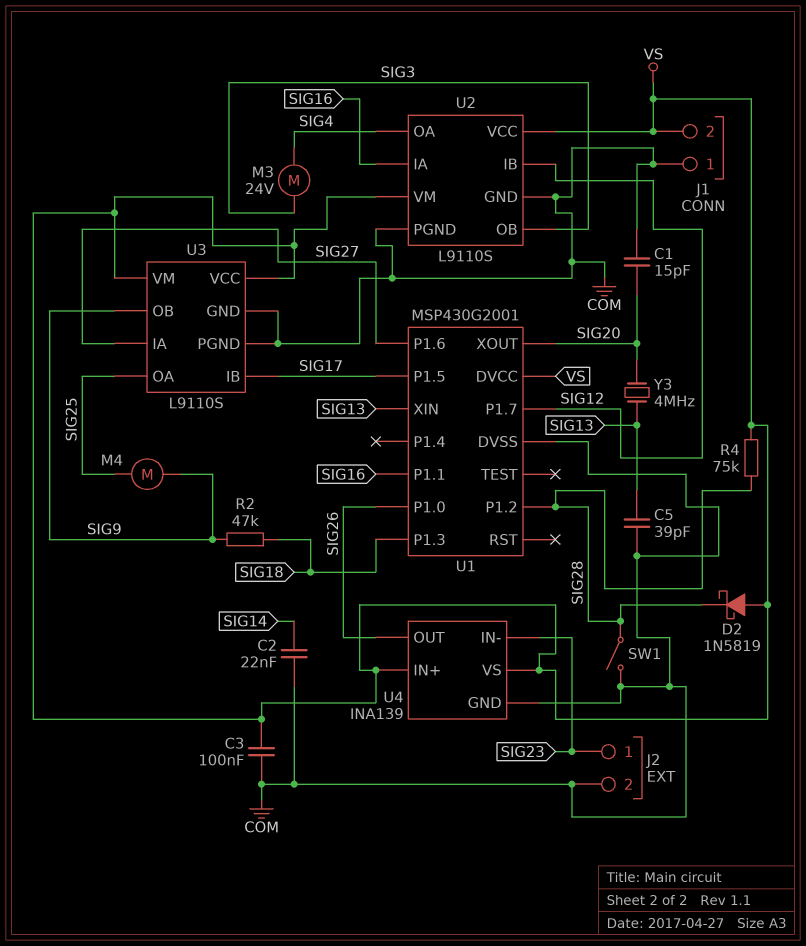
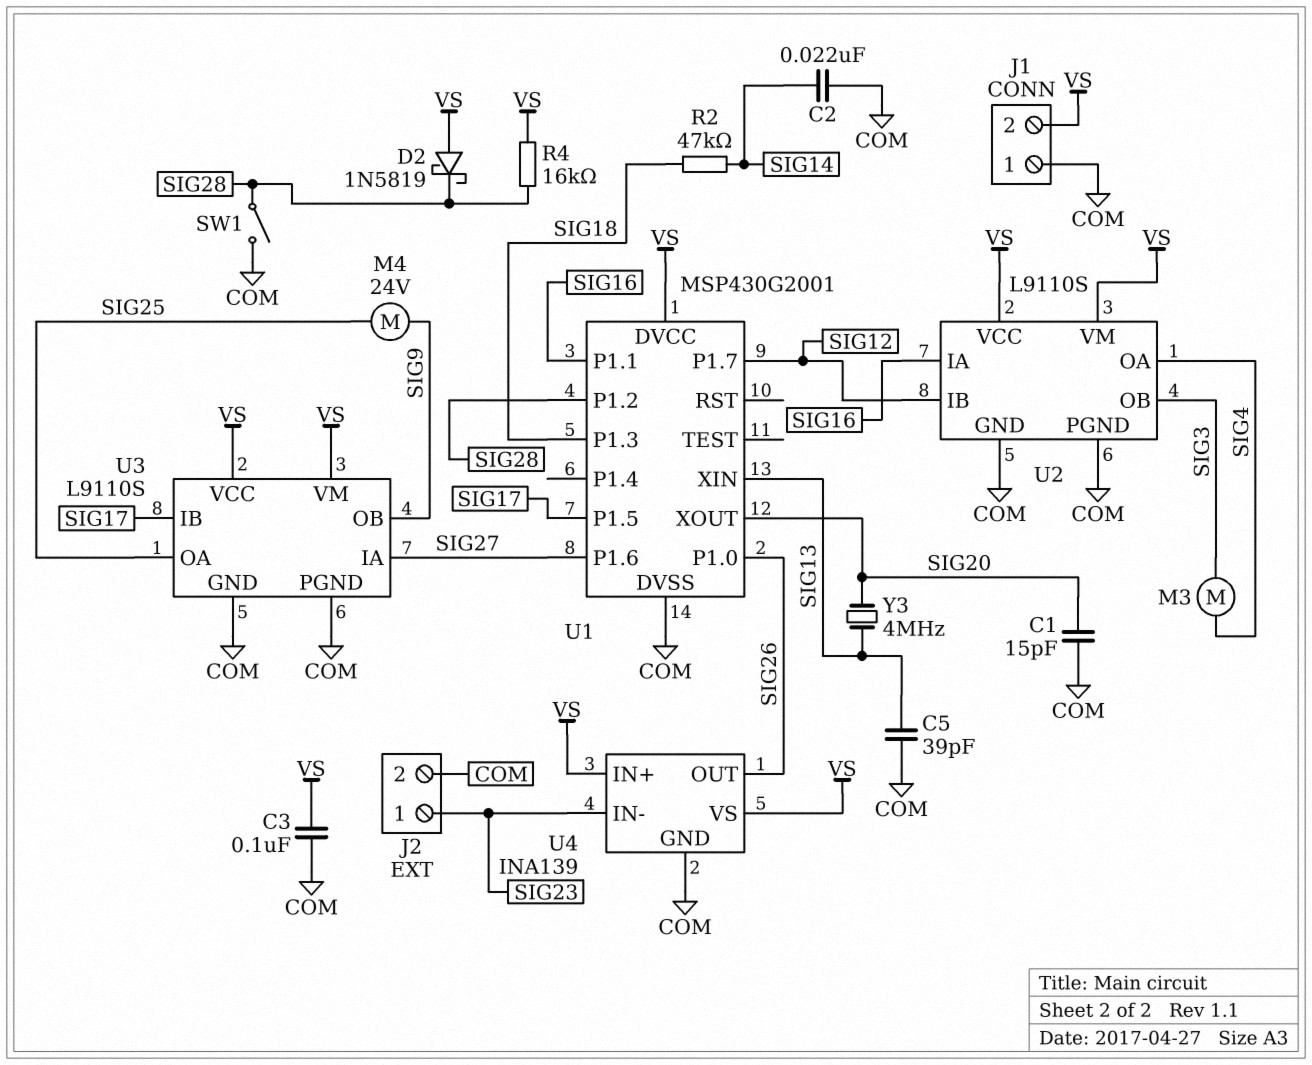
M3: motor 24V (SIG3, SIG4) -> motor (SIG3, SIG4)
M4: motor (SIG9, SIG25) -> motor 24V (SIG9, SIG25)
R2: 47k (SIG9, SIG18) -> 47k (SIG14, SIG18)
R4: 75k (SIG28, VS) -> 16k (SIG28, VS)

